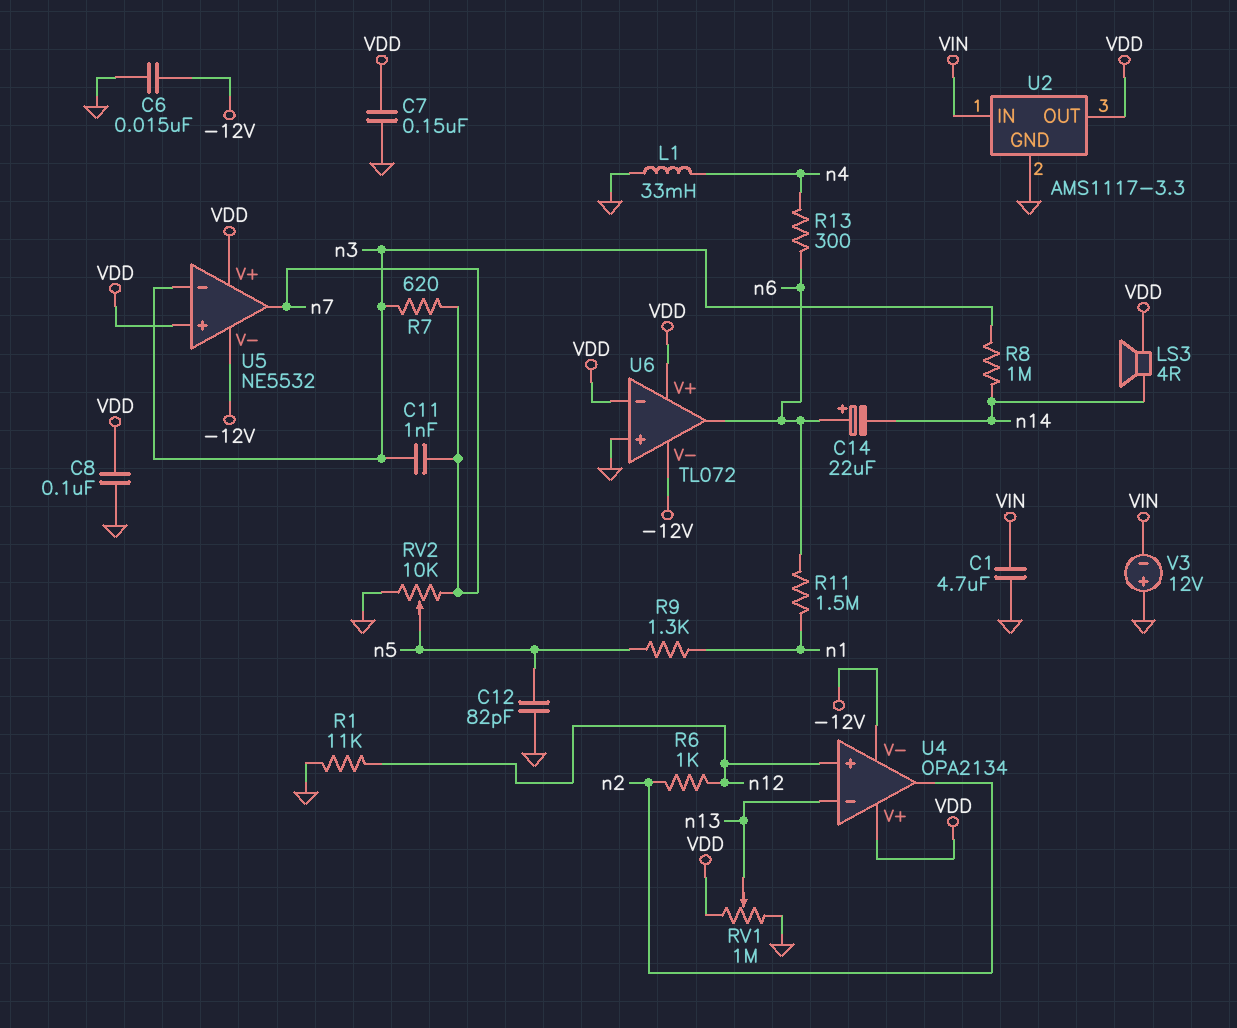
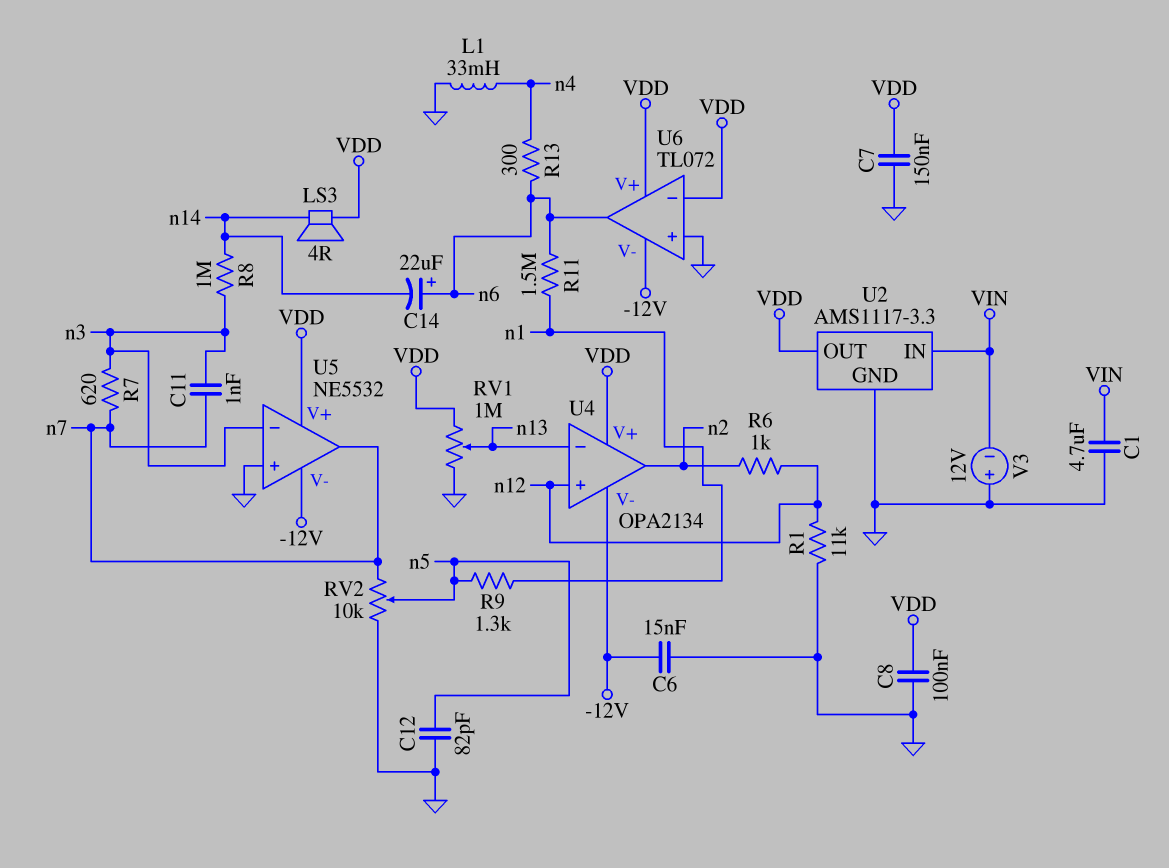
U5 pin in+: VDD -> GND

